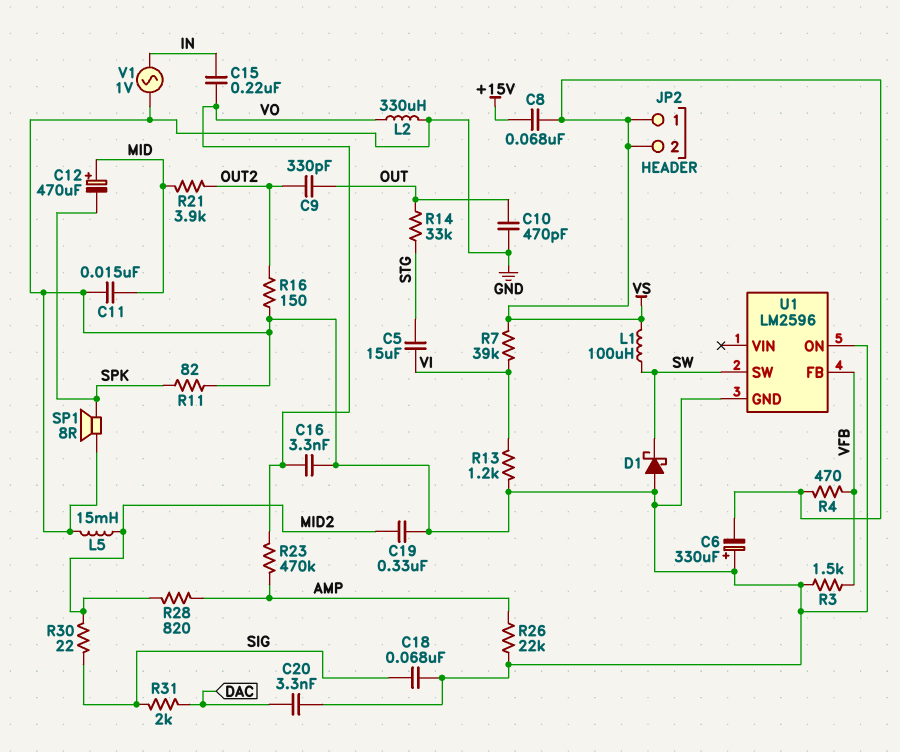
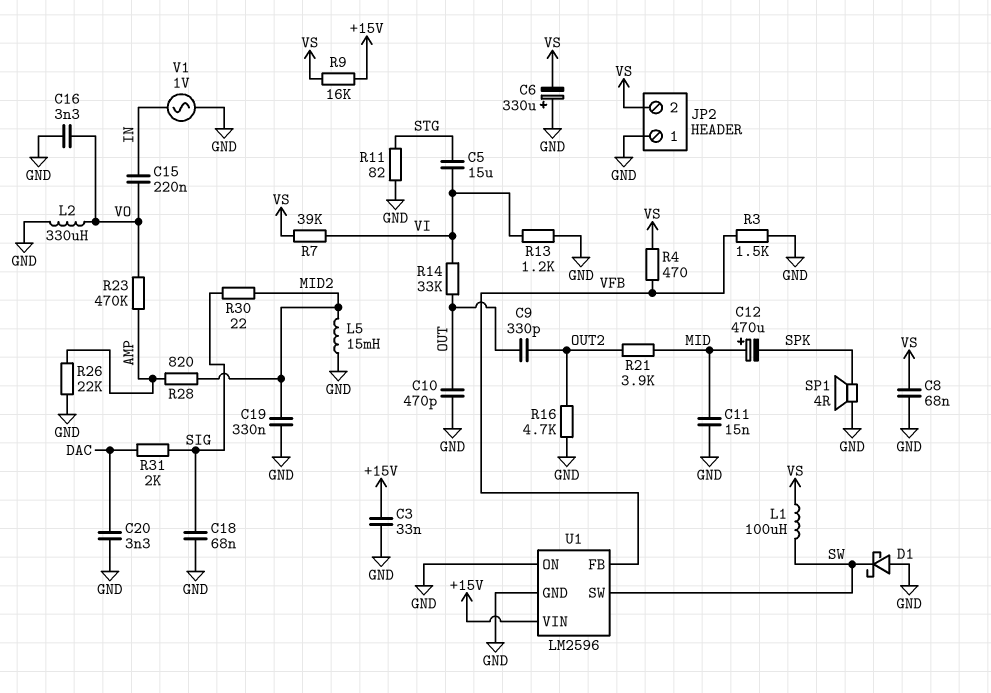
C3: none -> 33nF (+15V, GND)
C8: 68nF (+15V, VS) -> 68nF (GND, VS)
JP2 pin 1: VS -> GND
R9: none -> 16k (+15V, VS)
R11: 82 (GND, SPK) -> 82 (GND, STG)
R14: 33k (OUT, STG) -> 33k (OUT, VI)
R16: 150 (GND, OUT2) -> 4.7k (GND, OUT2)
SP1: speaker 8R (GND, SPK) -> speaker 4R (GND, SPK)
U1 pin VIN: none -> +15V

